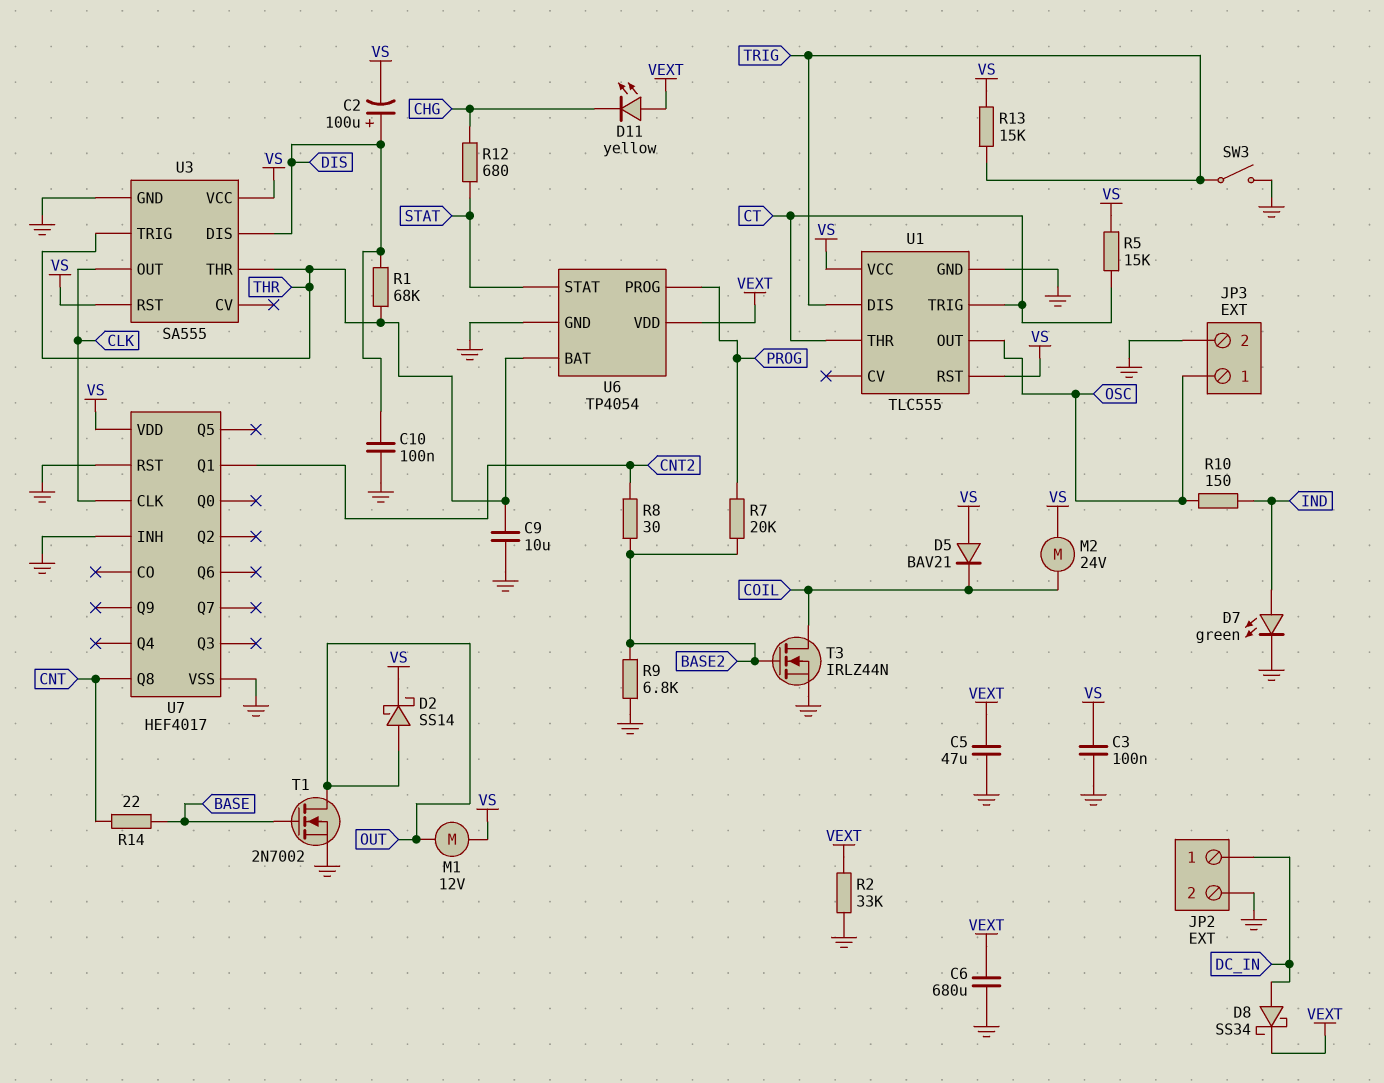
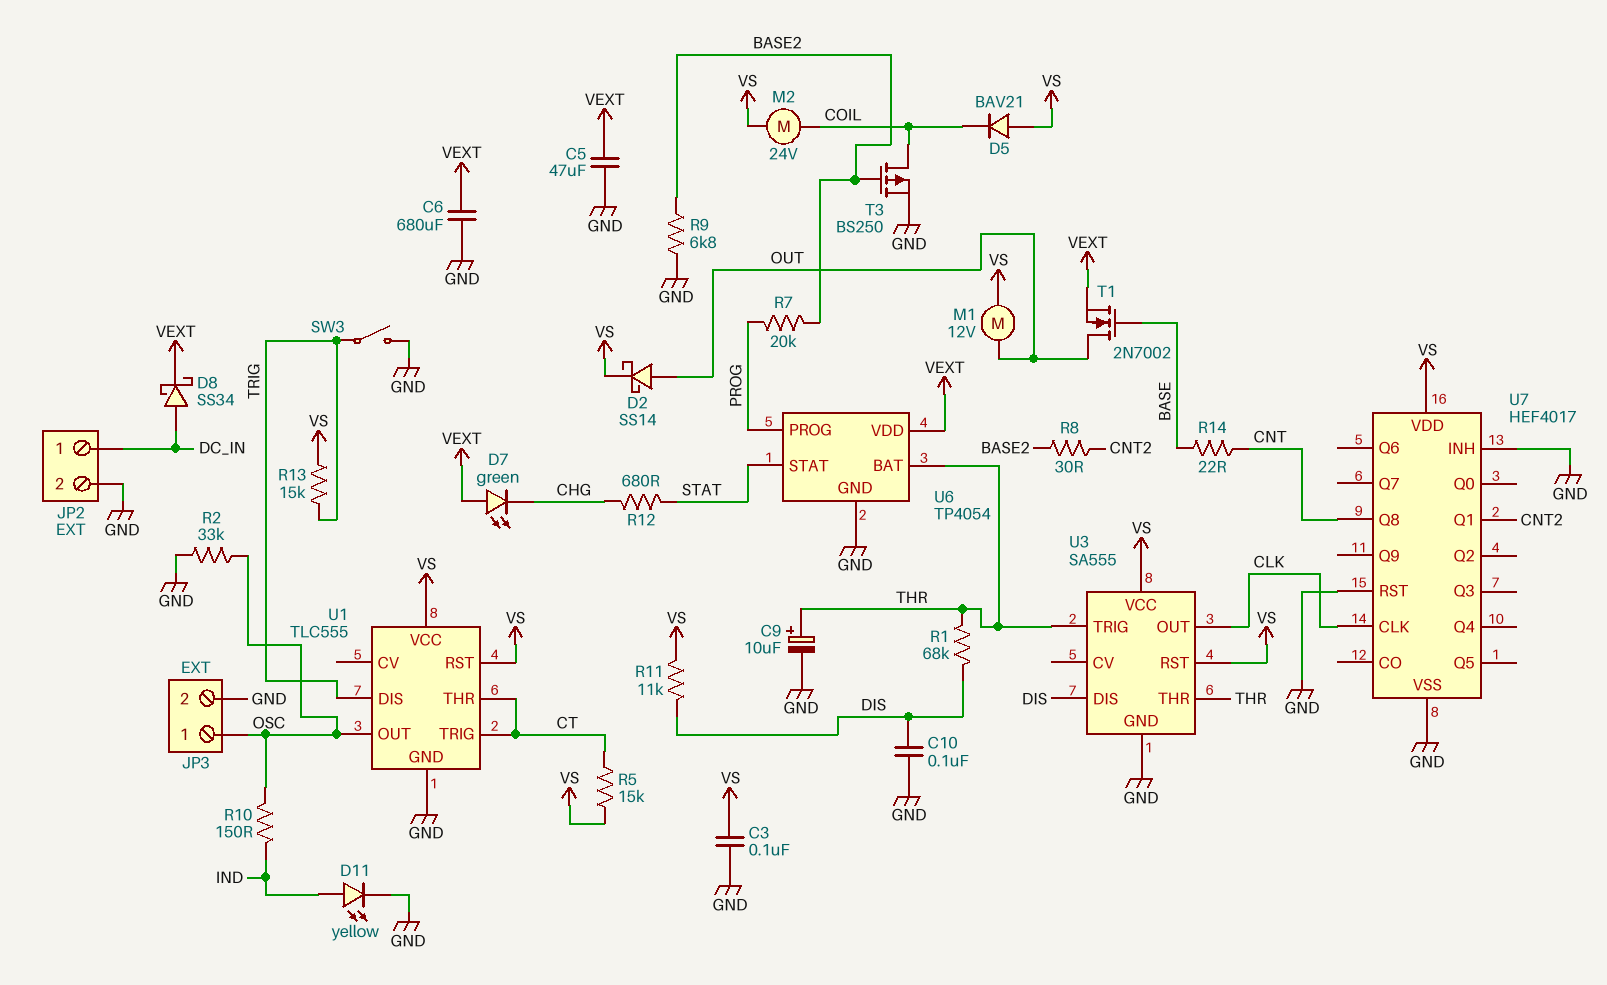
C2: 100uF (plus DIS, minus VS) -> none
C9: 10uF (GND, THR) -> 10uF (plus THR, minus GND)
D7: LED green (A IND, K GND) -> LED green (A VEXT, K CHG)
D11: LED yellow (A VEXT, K CHG) -> LED yellow (A IND, K GND)
R2: 33k (GND, VEXT) -> 33k (GND, OSC)
R11: none -> 11k (DIS, VS)
T1: NMOS 2N7002 (G BASE, D OUT, S GND) -> NMOS 2N7002 (G BASE, D OUT, S VEXT)
T3: NMOS IRLZ44N (G BASE2, D COIL, S GND) -> PMOS BS250 (G BASE2, D COIL, S GND)

